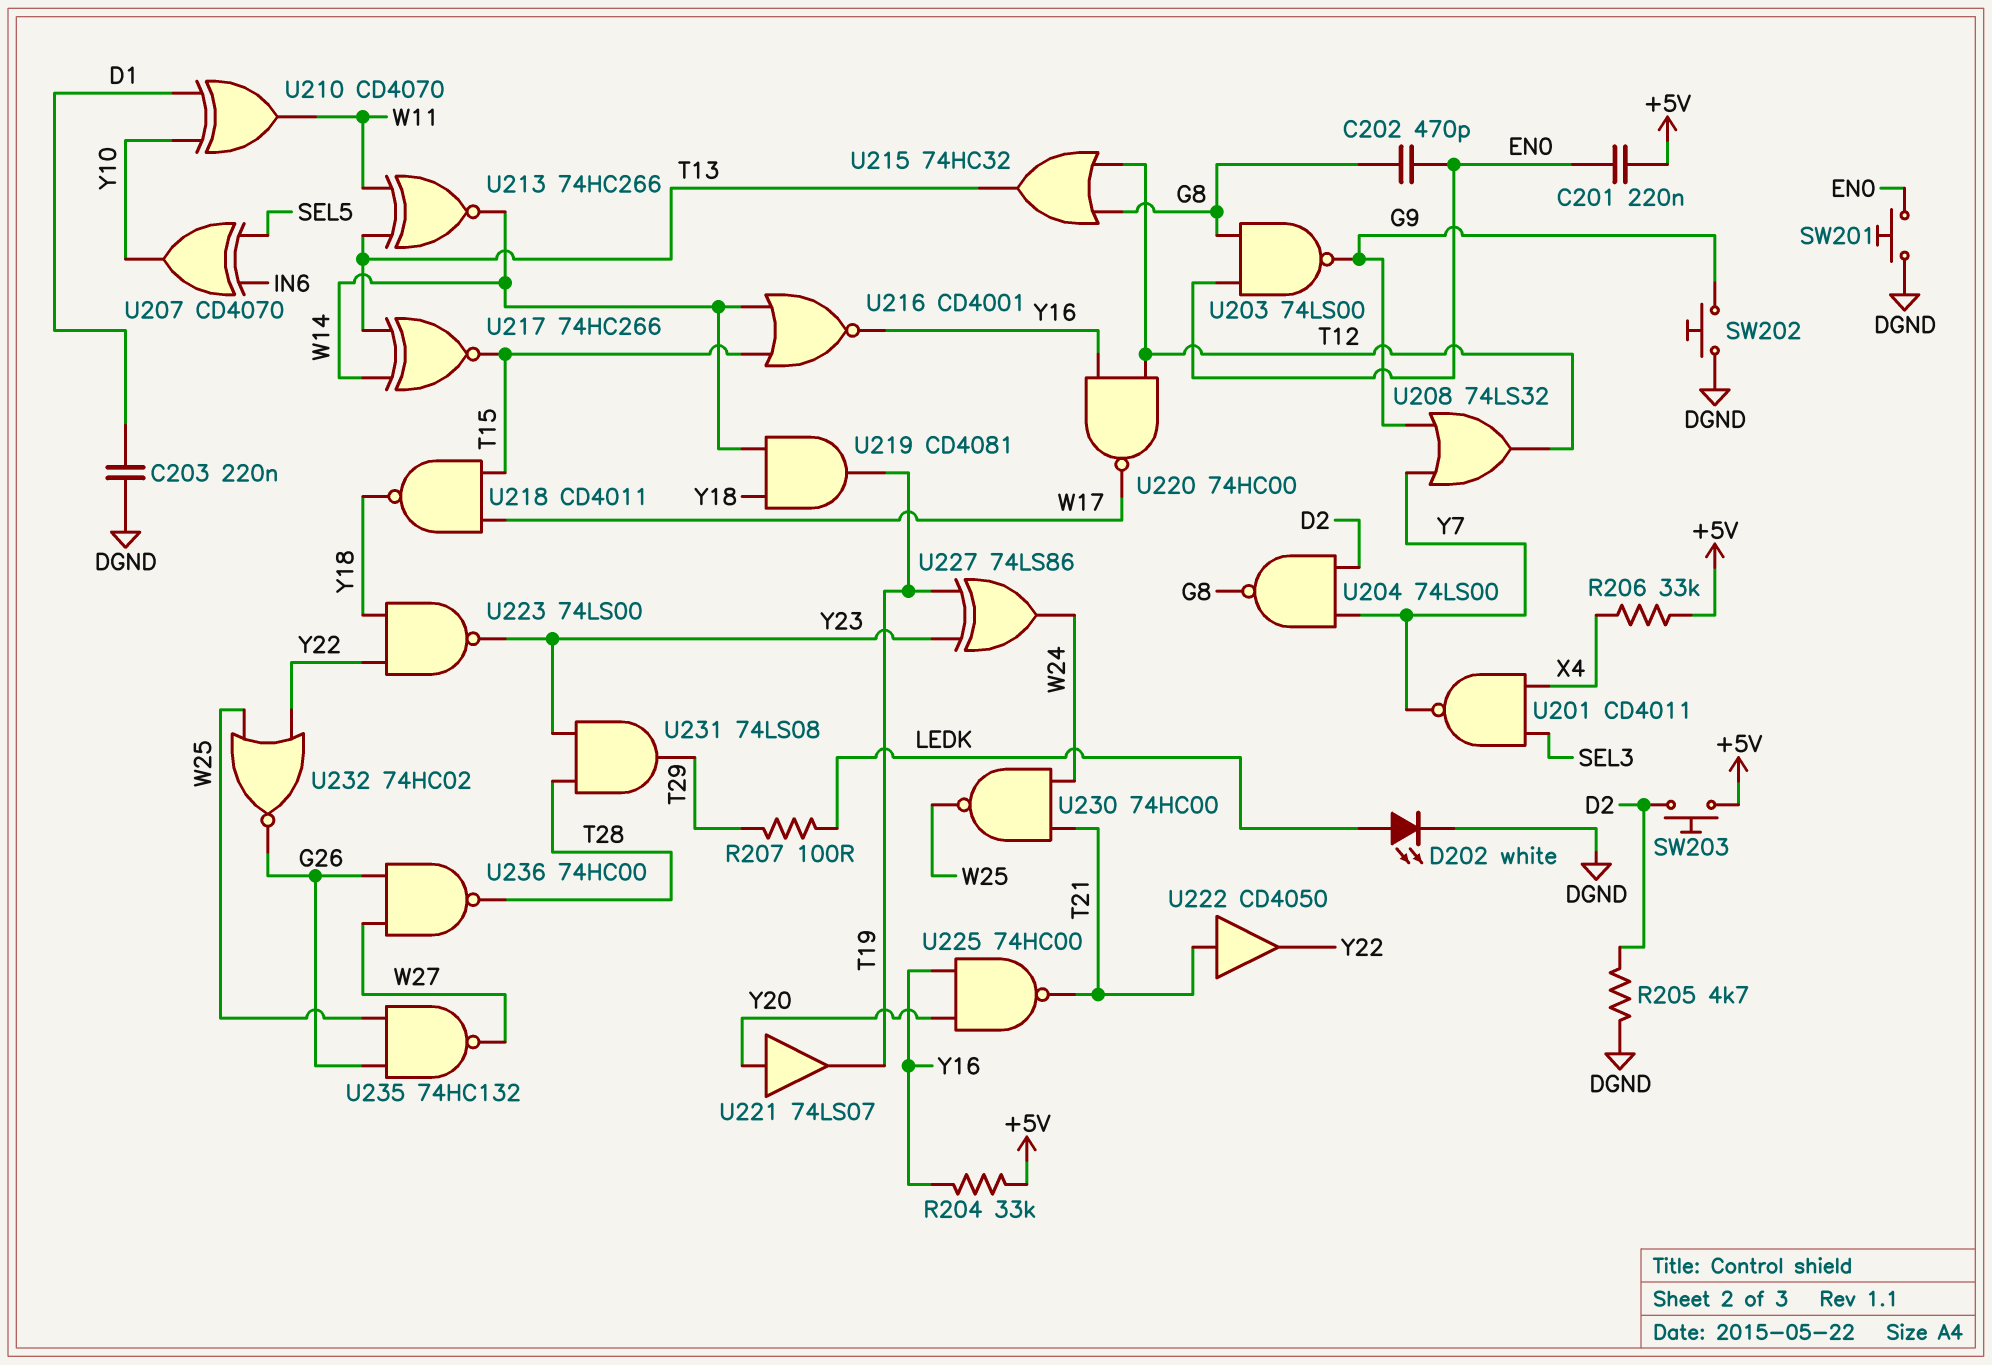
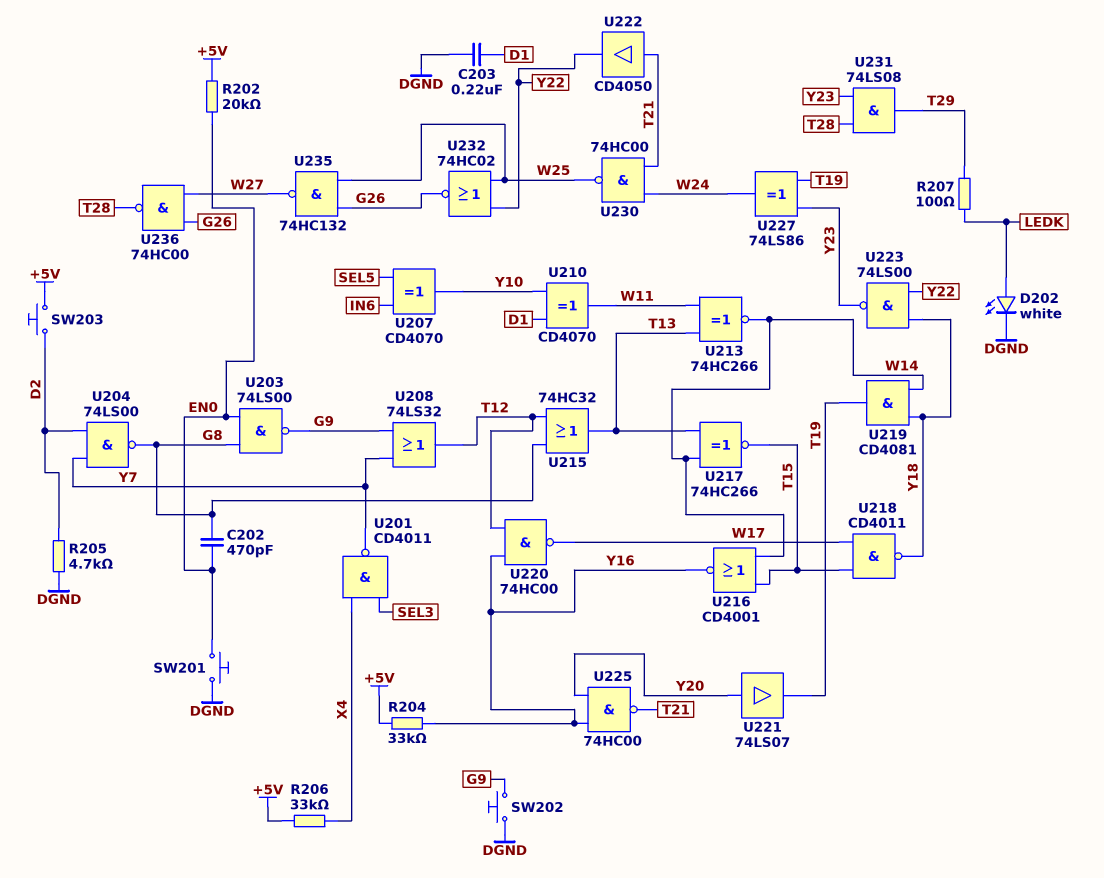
C201: 220nF (+5V, EN0) -> none
R202: none -> 20k (+5V, EN0)

